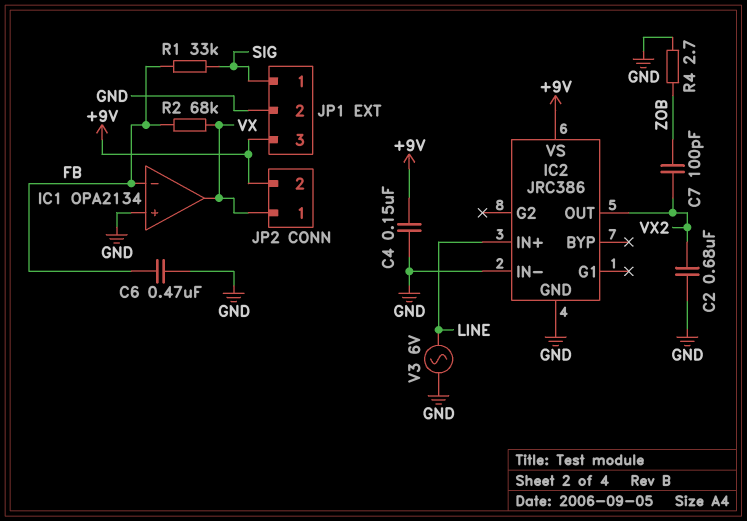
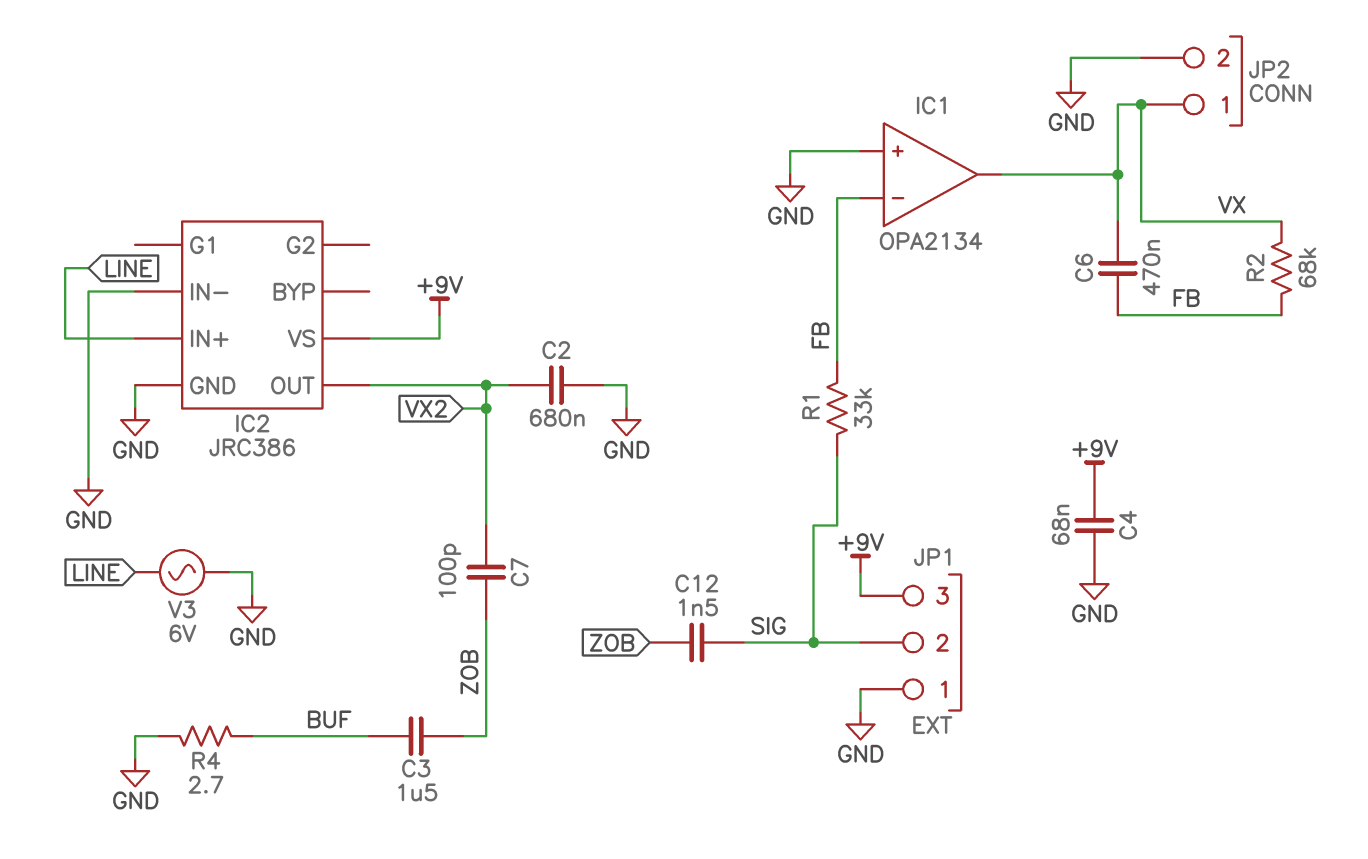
C3: none -> 1.5uF (BUF, ZOB)
C4: 150nF (+9V, GND) -> 68nF (+9V, GND)
C6: 470nF (FB, GND) -> 470nF (FB, VX)
C12: none -> 1.5nF (SIG, ZOB)
JP1 pin 1: SIG -> GND
JP1 pin 2: GND -> SIG
JP2 pin 2: +9V -> GND
R4: 2.7 (GND, ZOB) -> 2.7 (BUF, GND)

